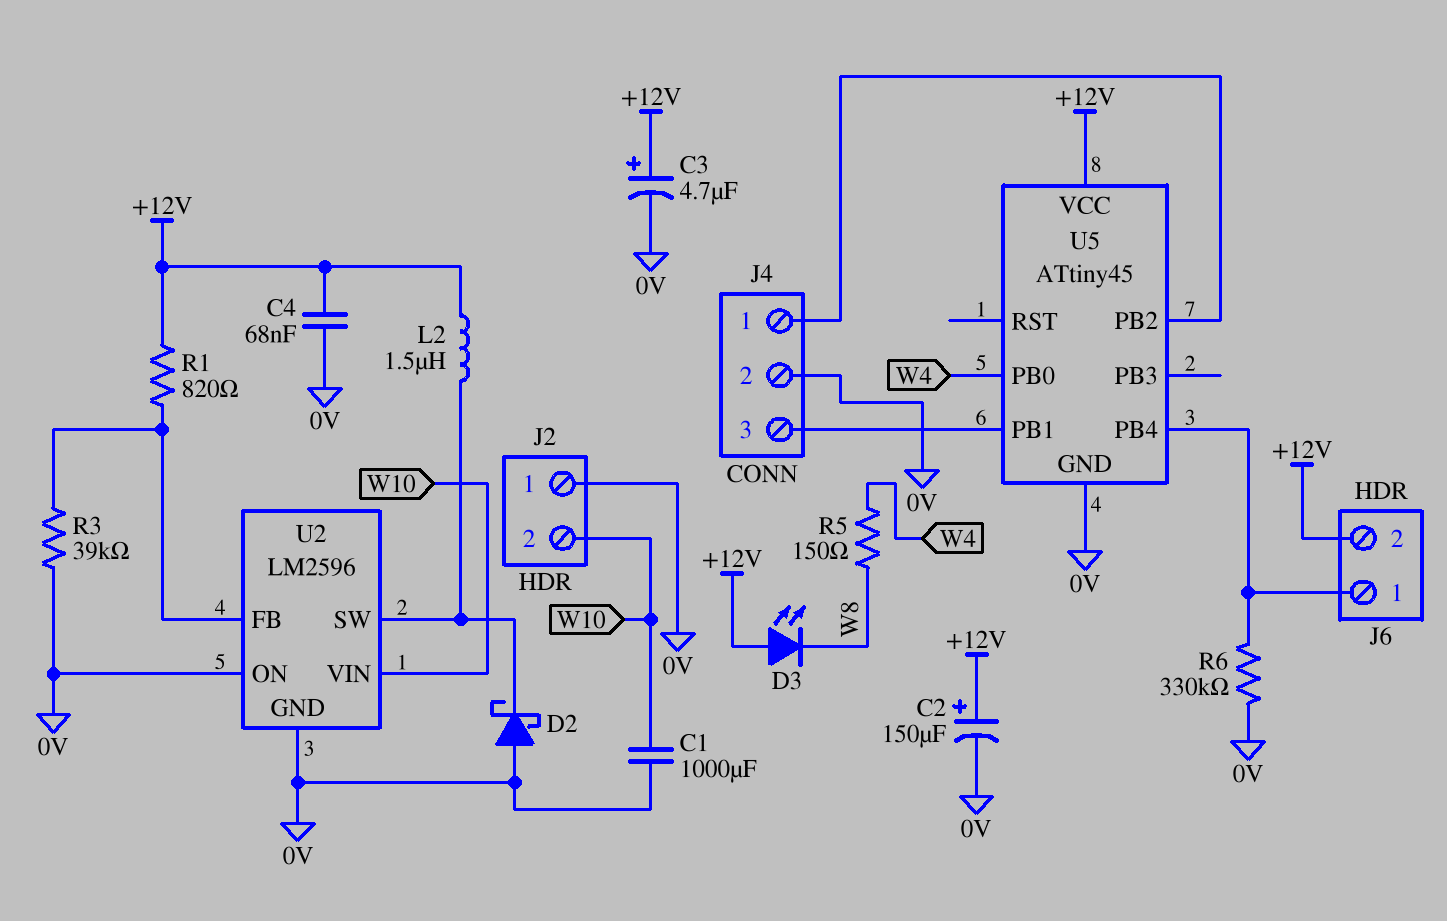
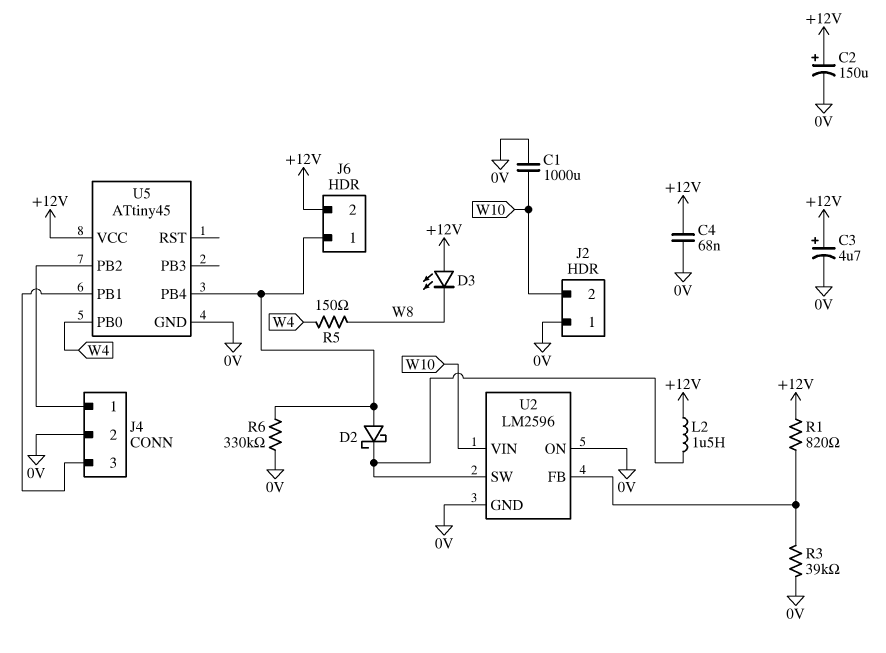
D2: schottky (A 0V, K U2/SW) -> schottky (A J6/1, K U2/SW)

